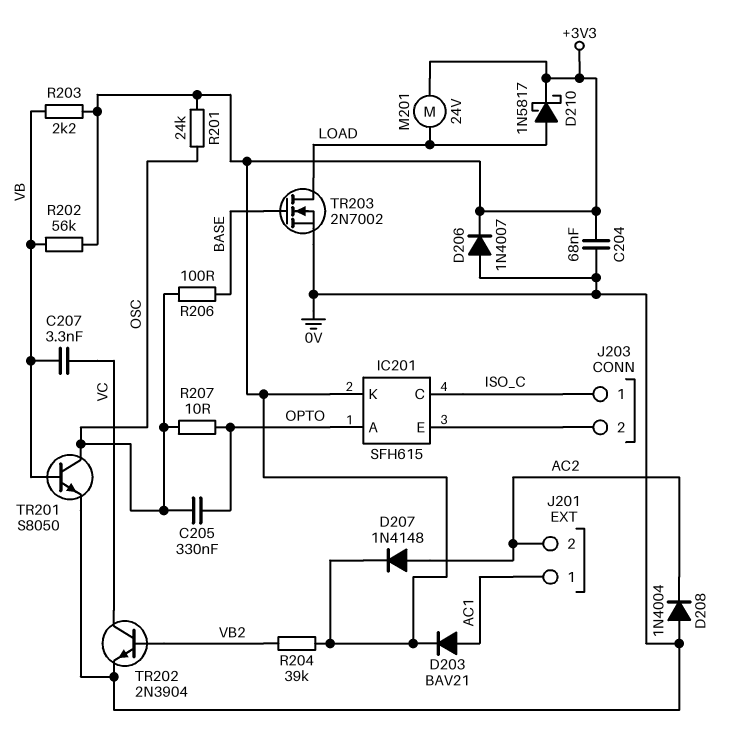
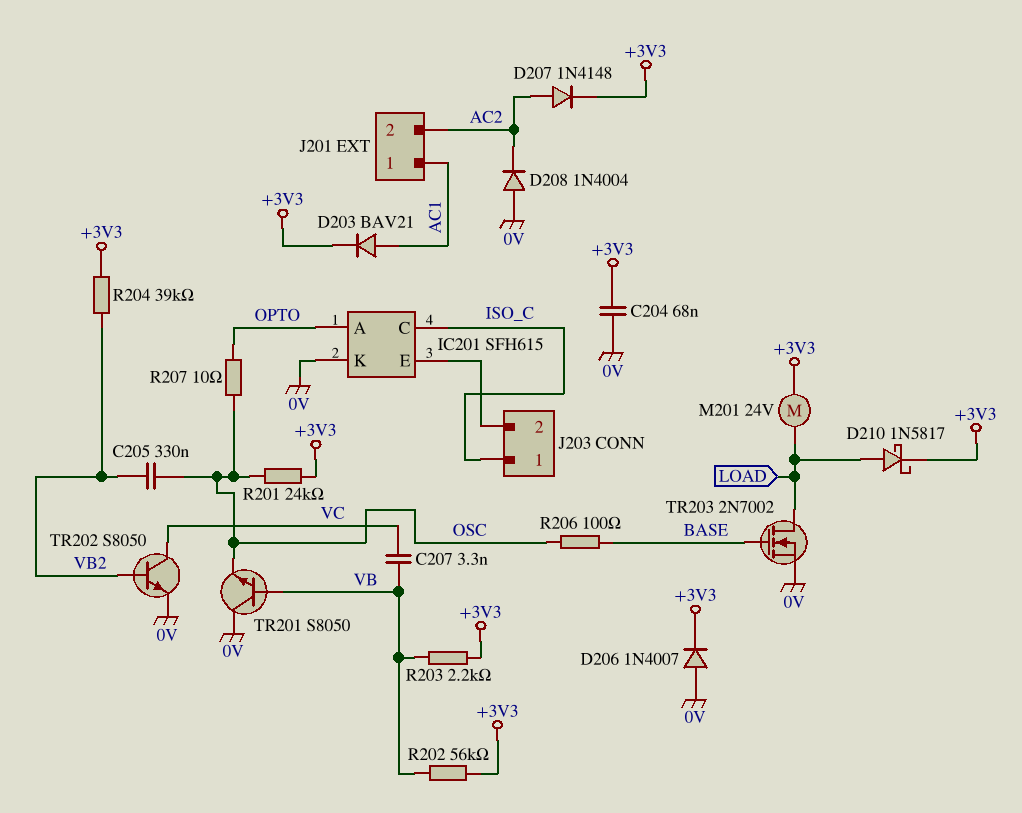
C205: 330nF (OPTO, OSC) -> 330nF (OSC, VB2)
IC201 pin K: +3V3 -> 0V
TR201: NPN S8050 (B VB, C OSC, E 0V) -> NPN S8050 (B VB, C 0V, E OSC)
TR202: NPN 2N3904 (B VB2, C VC, E 0V) -> NPN S8050 (B VB2, C VC, E 0V)

